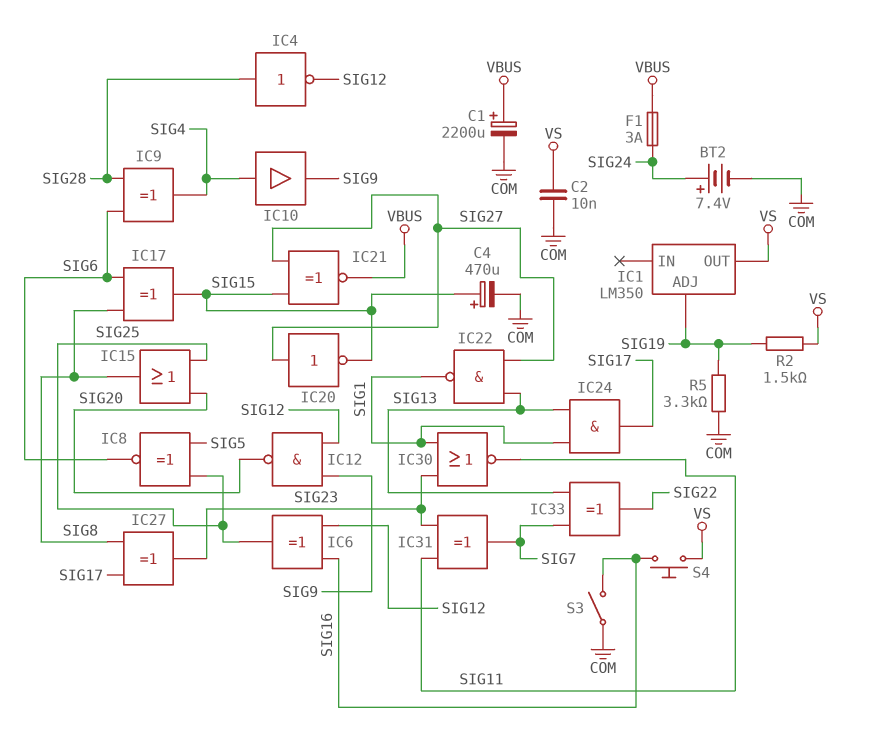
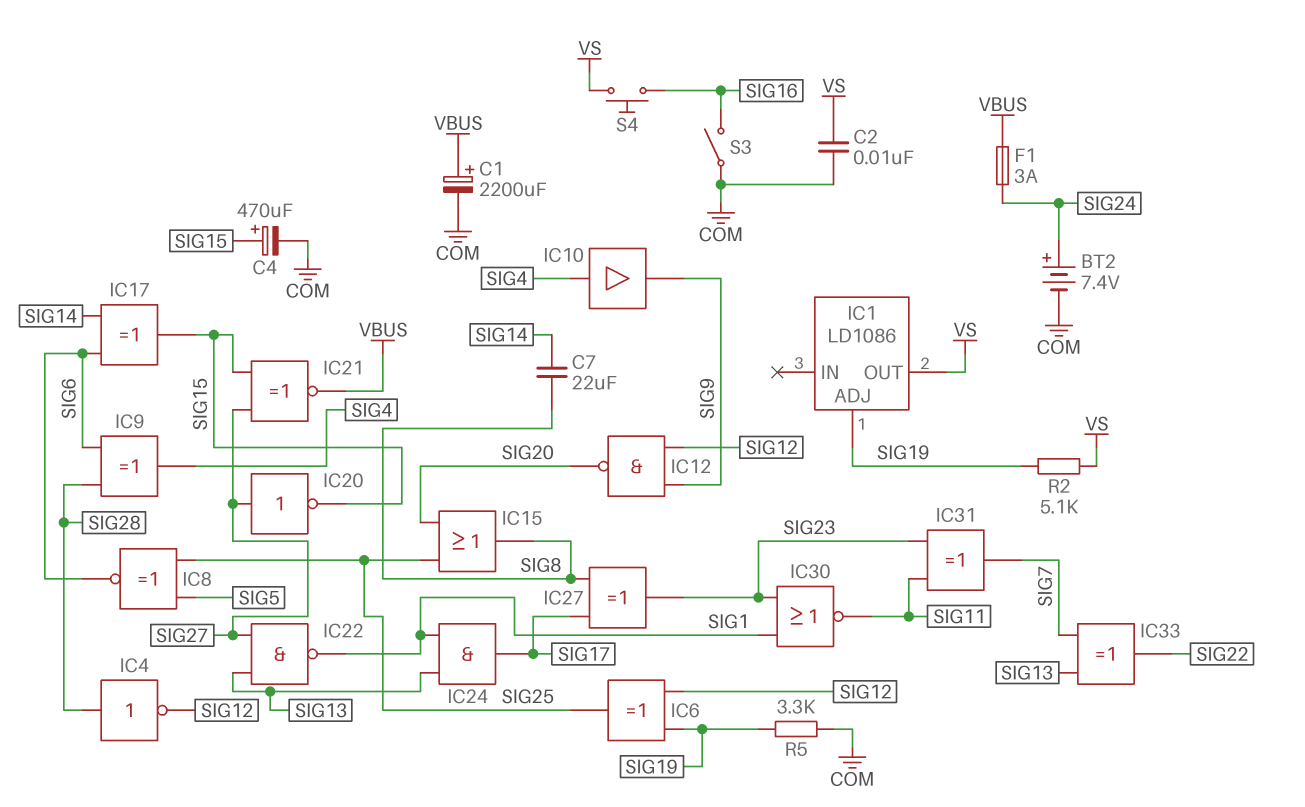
C7: none -> 22uF (SIG8, SIG14)
IC1: LM350 -> LD1086
IC6: XOR (in SIG12, in SIG16, out SIG25) -> XOR (in SIG12, in SIG19, out SIG25)
IC17: XOR (in SIG6, in SIG8, out SIG15) -> XOR (in SIG6, in SIG14, out SIG15)
R2: 1.5k (SIG19, VS) -> 5.1k (SIG19, VS)

